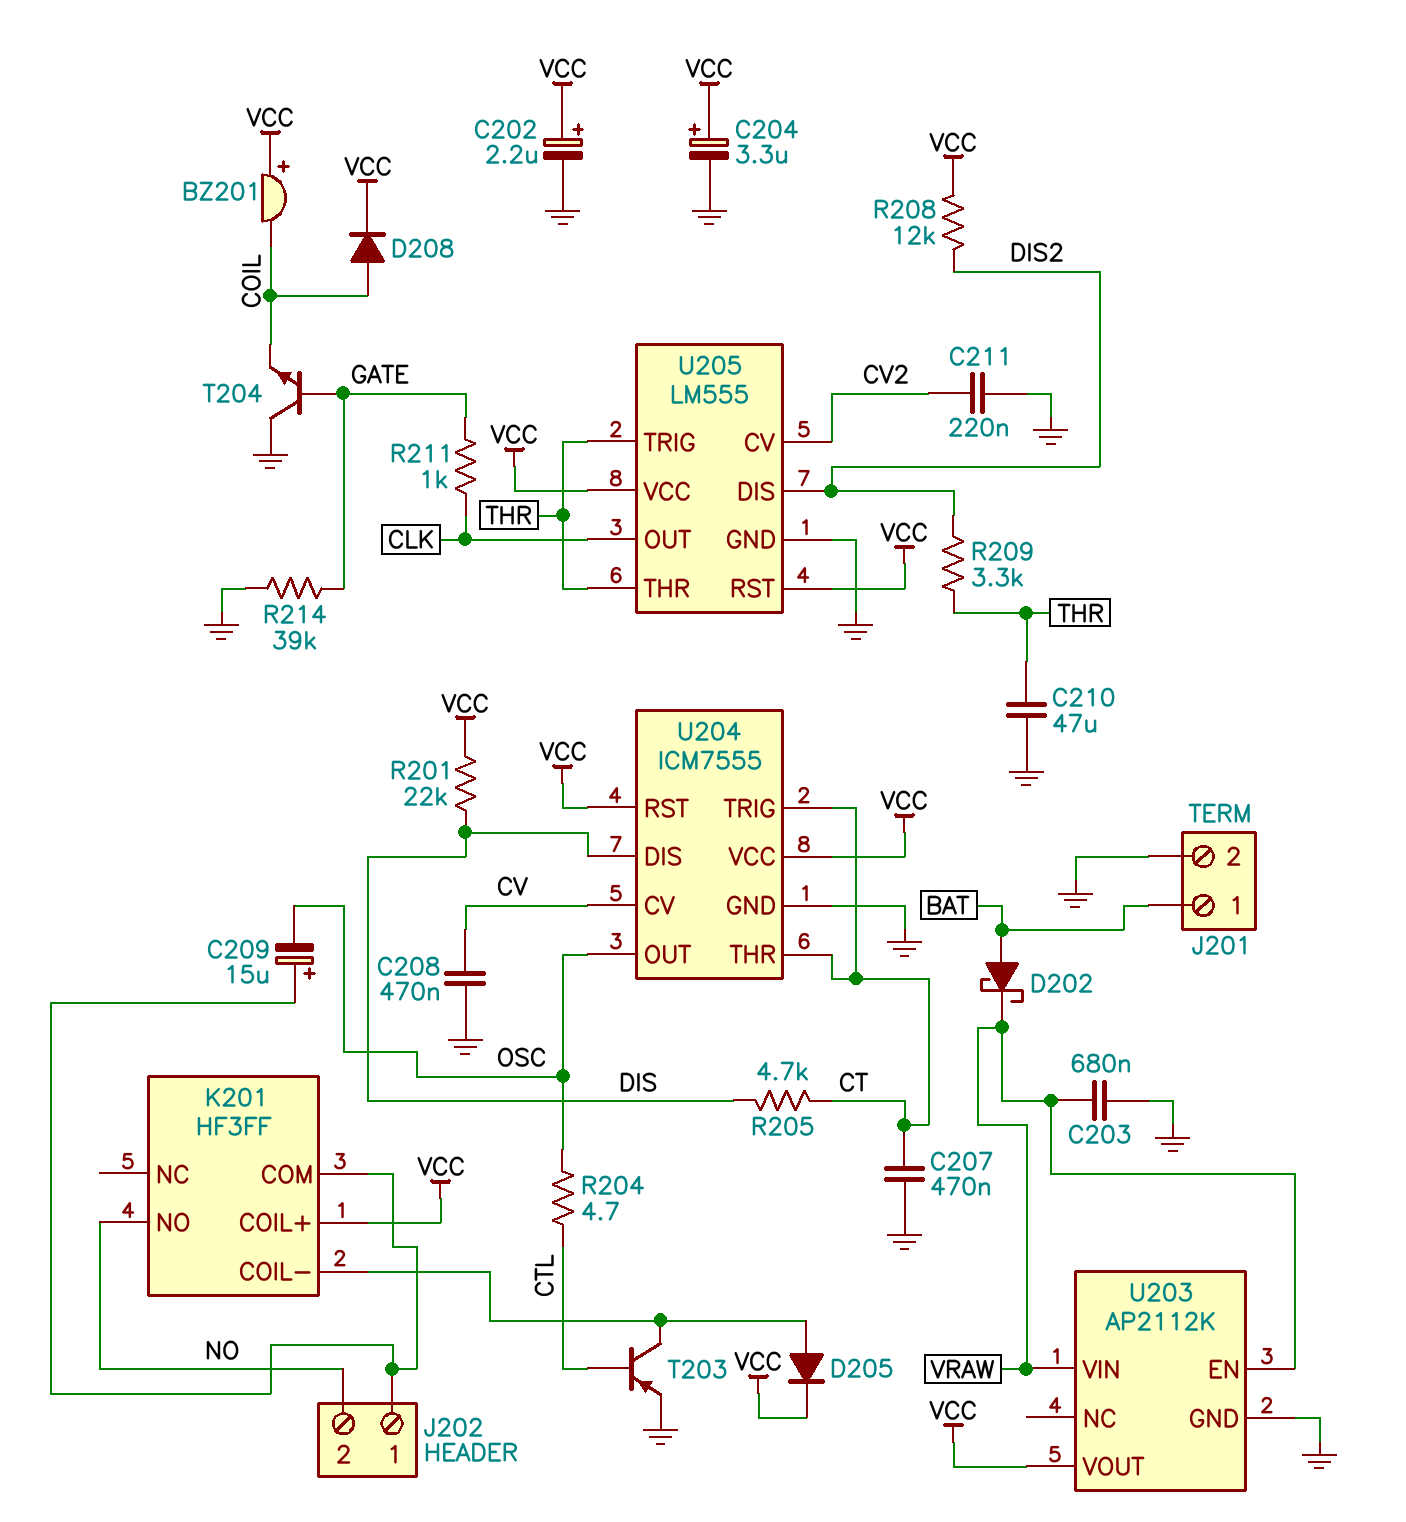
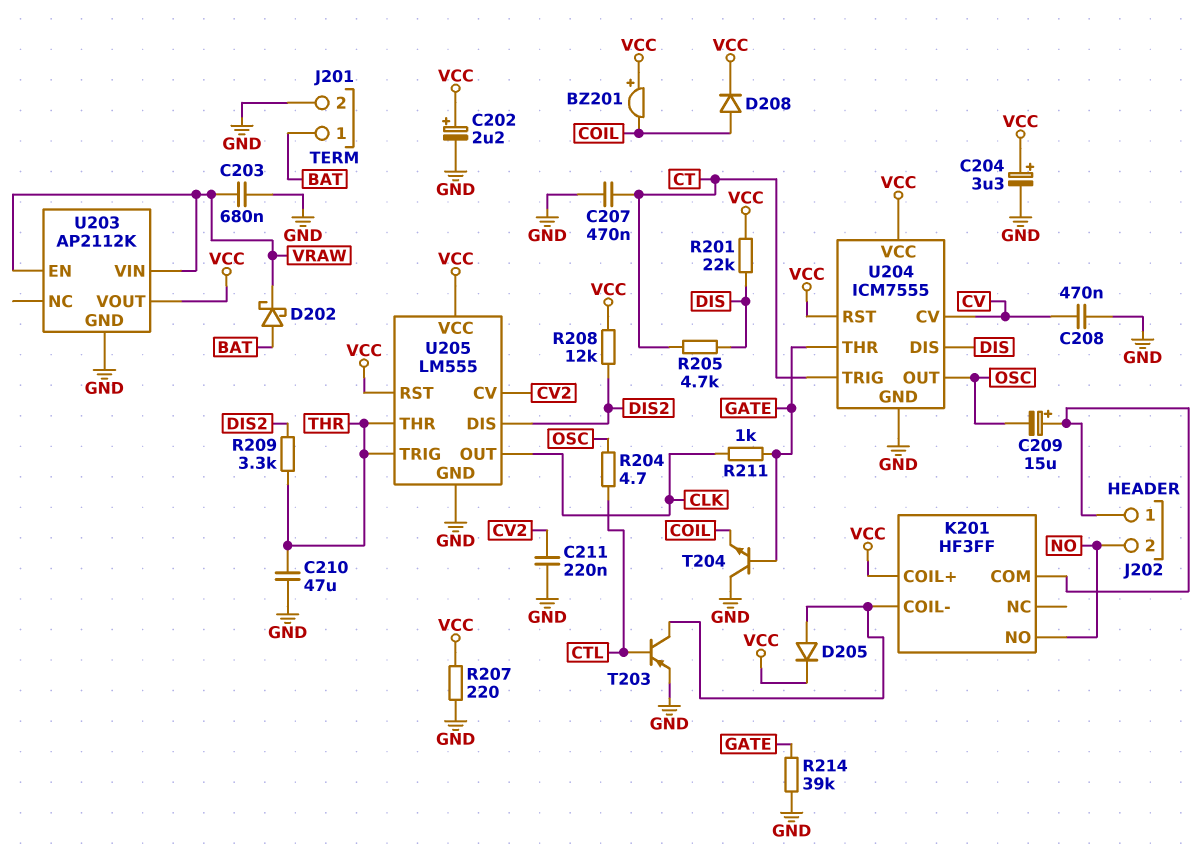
R207: none -> 220 (GND, VCC)
U204 pin THR: CT -> GATE

